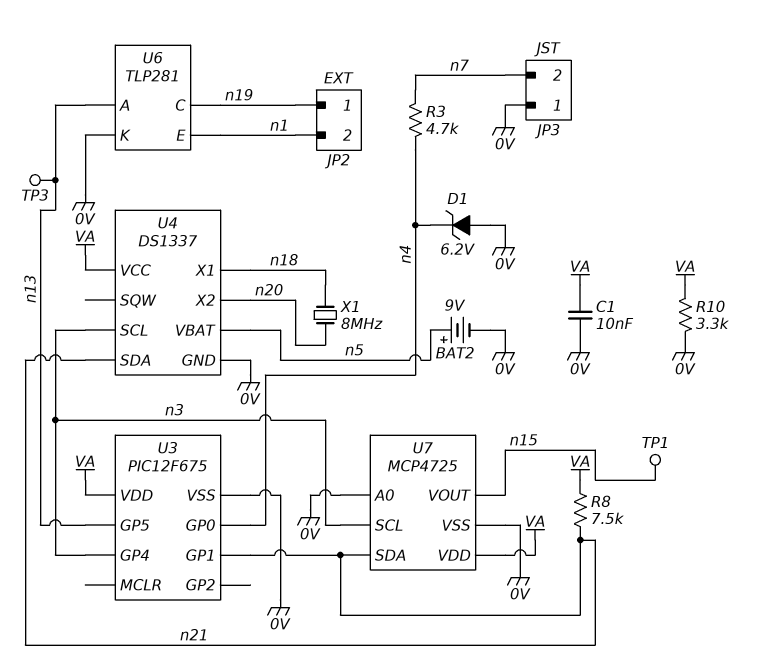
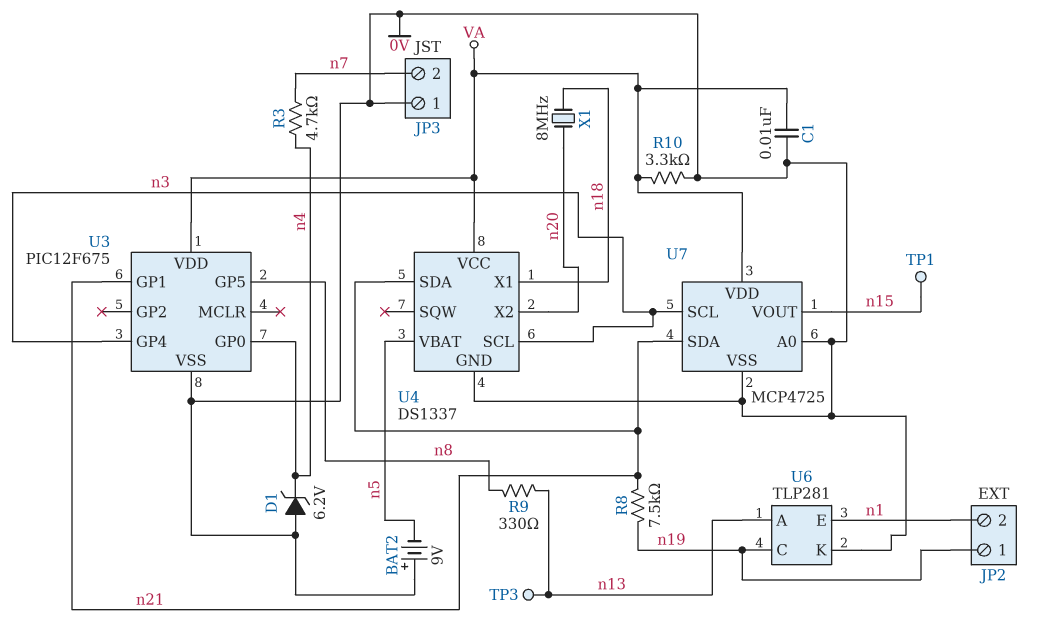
BAT2: 9V (plus n5, minus 0V) -> 9V (plus 0V, minus n5)
R8: 7.5k (VA, n21) -> 7.5k (n19, n21)
R9: none -> 330 (n8, n13)
U3 pin GP5: n13 -> n8

